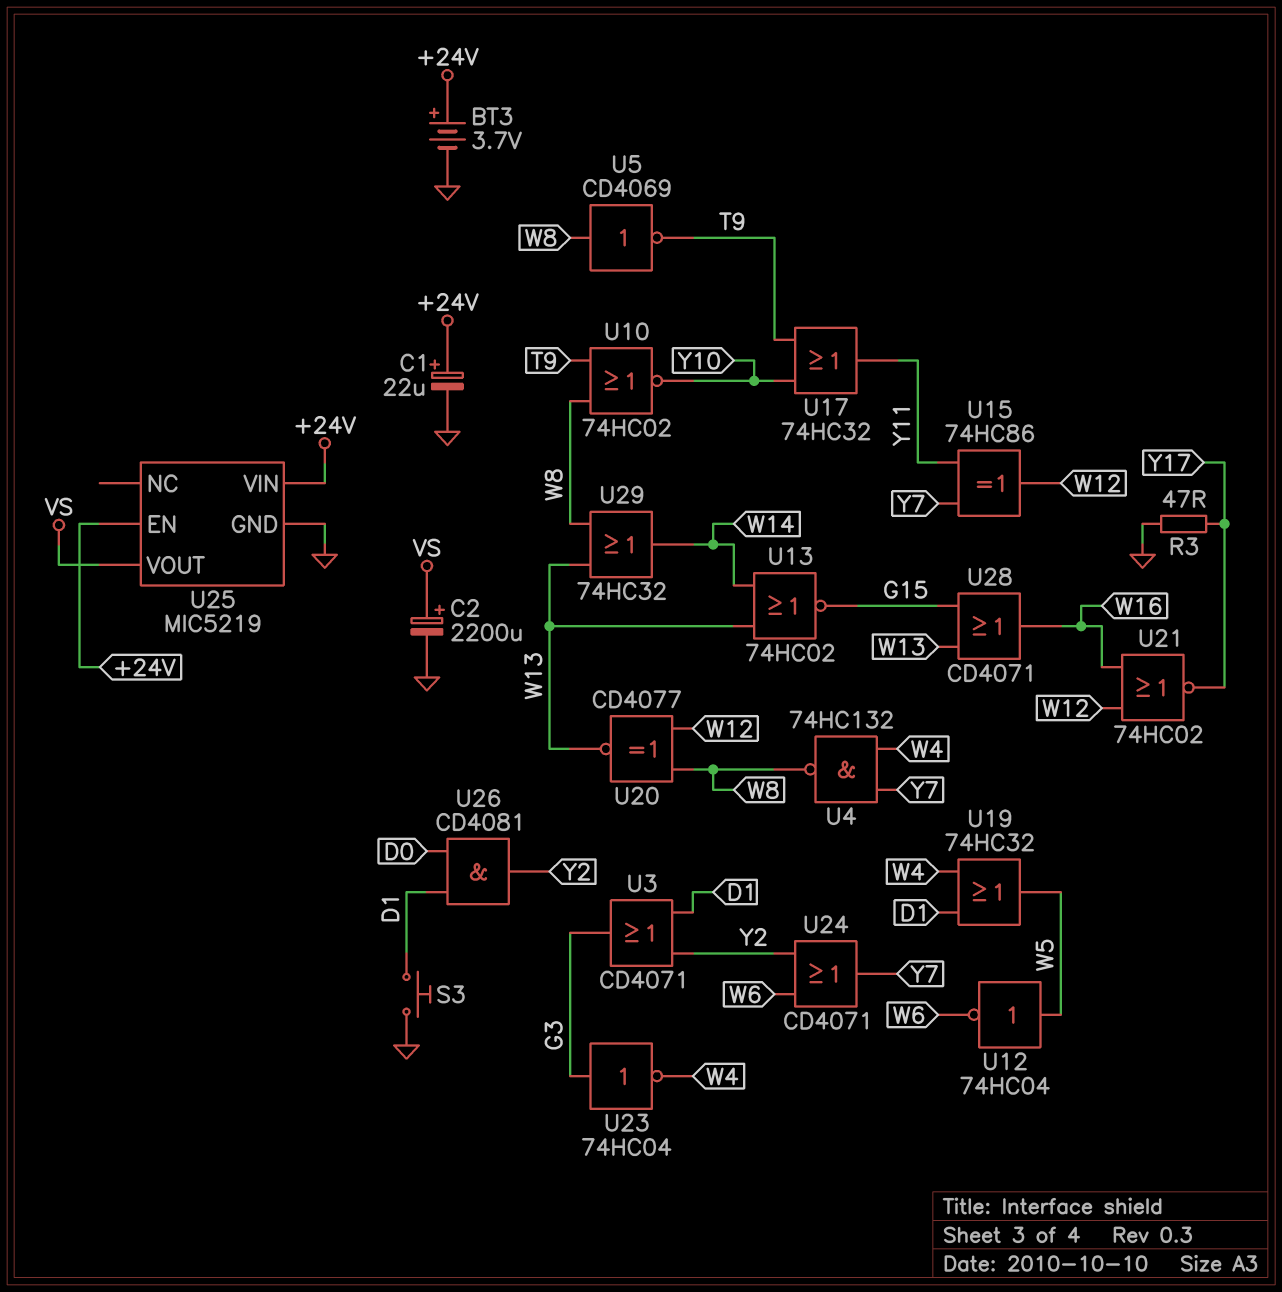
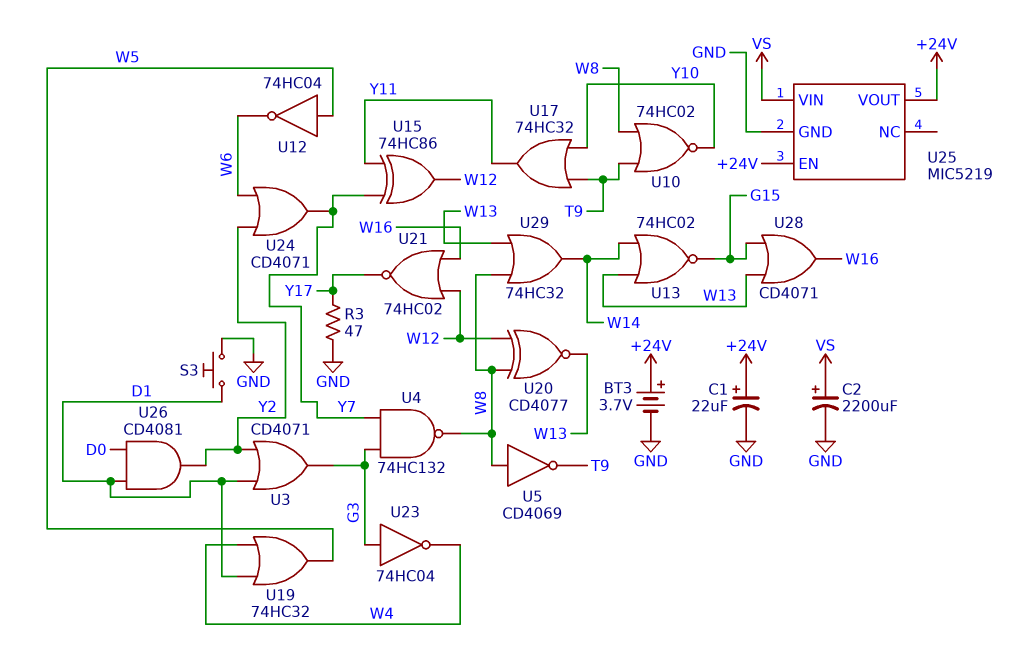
U4: NAND 74HC132 (in W4, in Y7, out W8) -> NAND 74HC132 (in G3, in Y7, out W8)
U25 pin VIN: +24V -> VS
U25 pin VOUT: VS -> +24V

